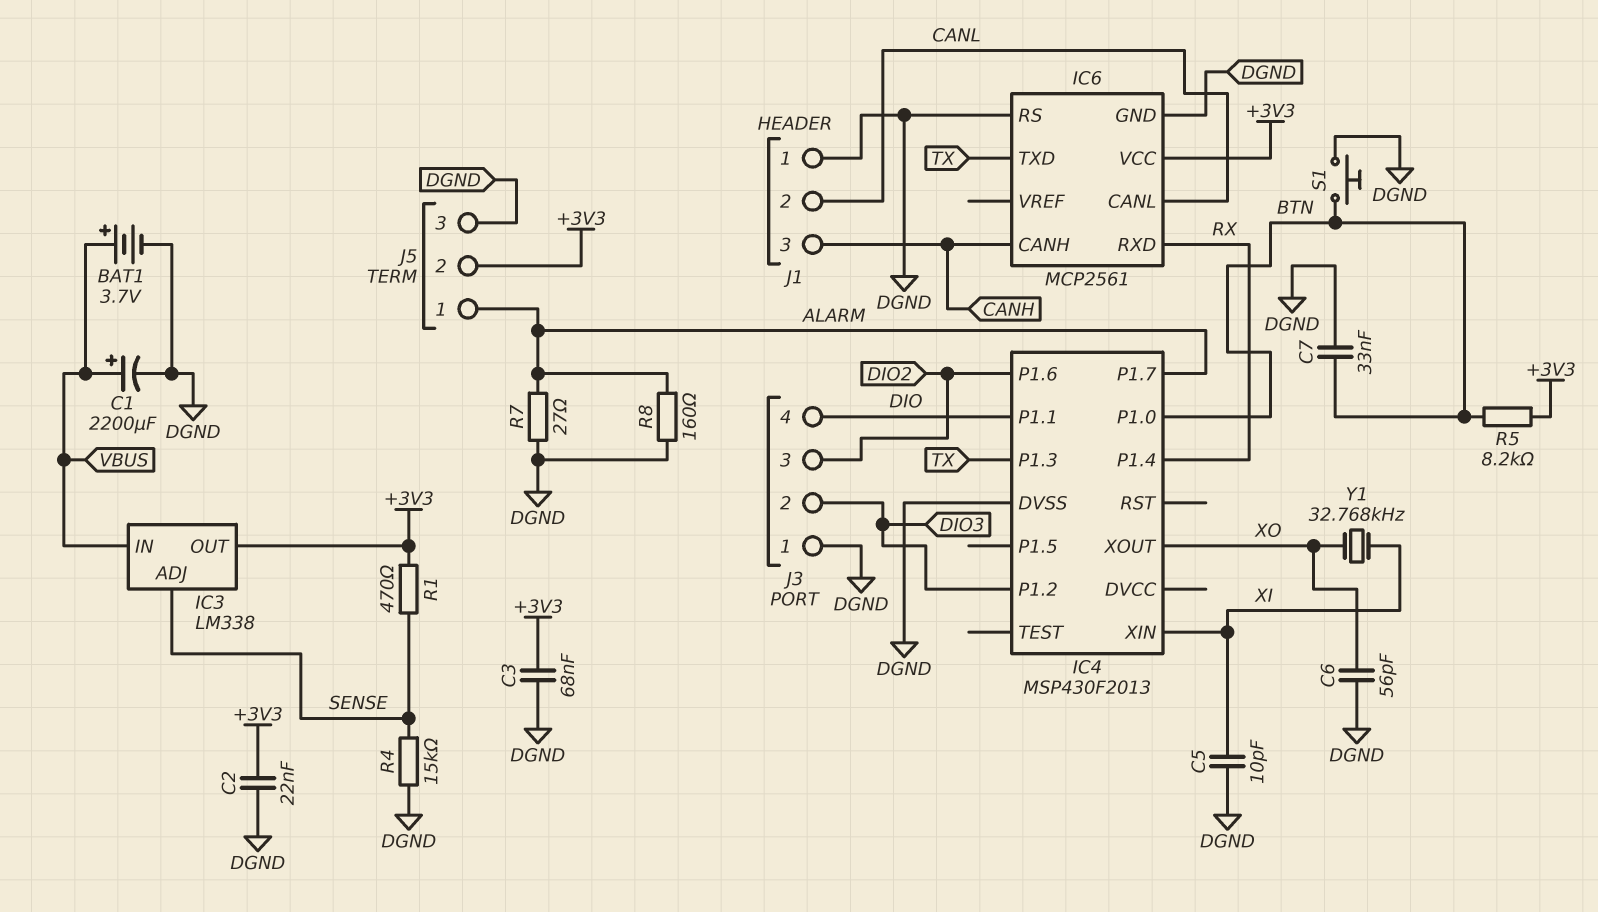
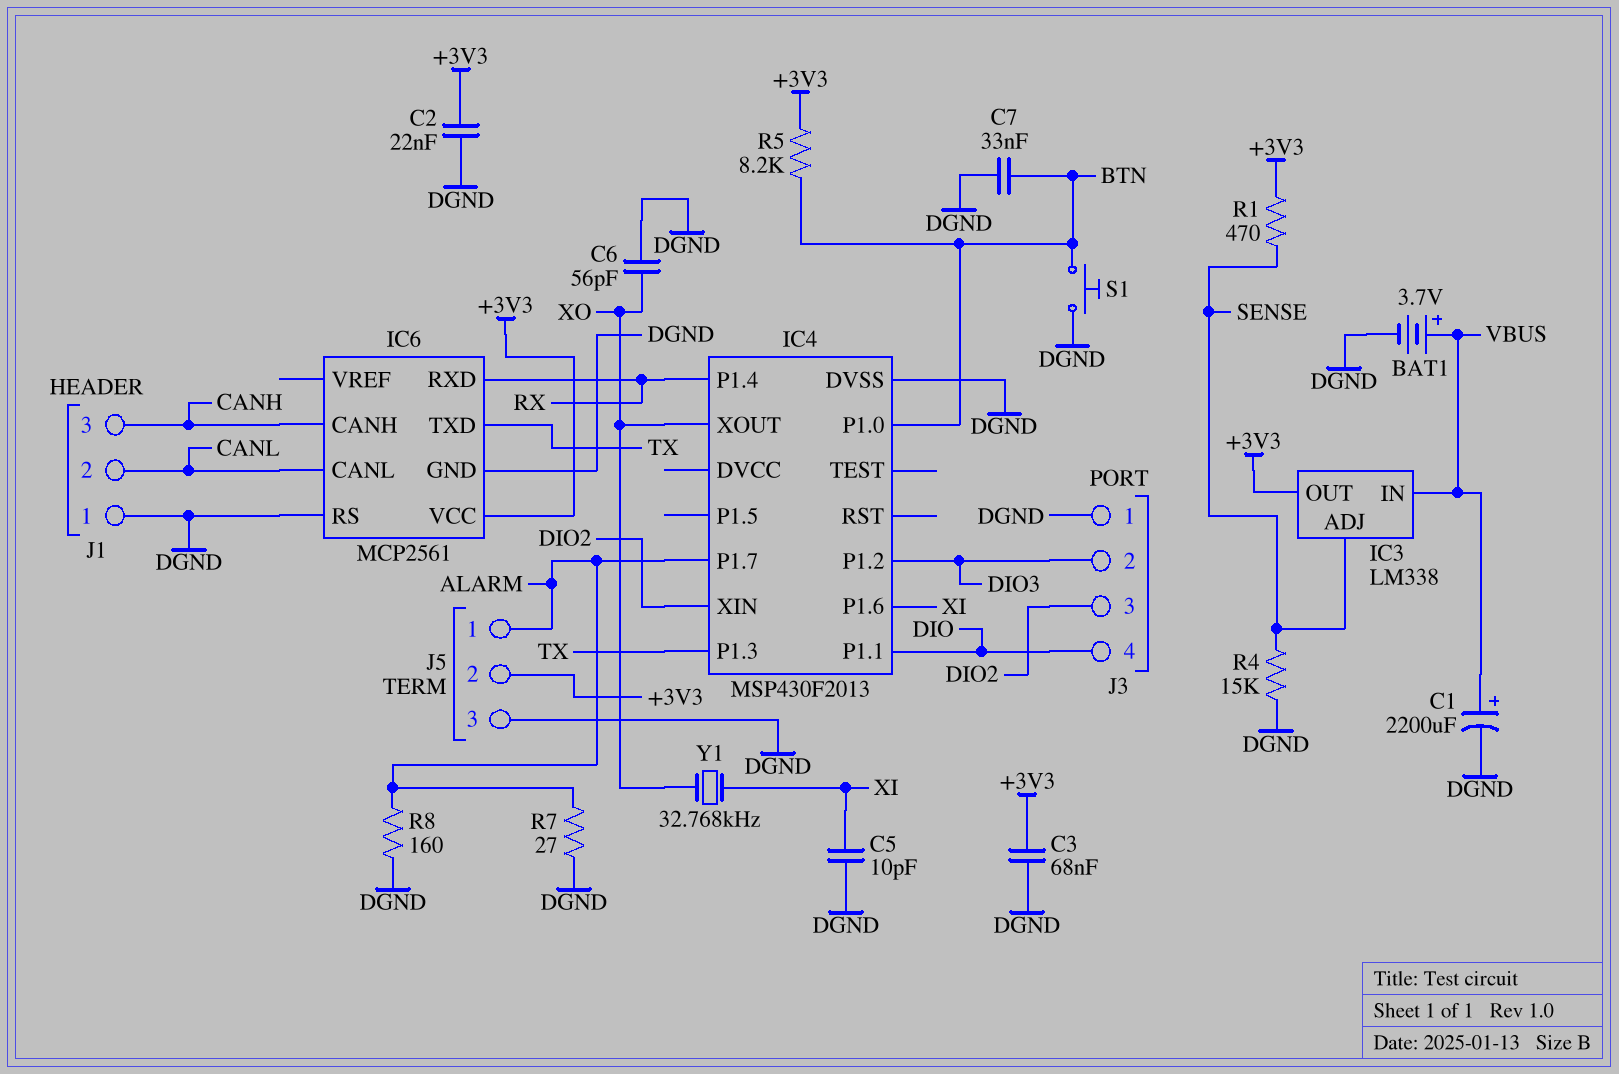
IC4 pin P1.6: DIO2 -> XI
IC4 pin XIN: XI -> DIO2

